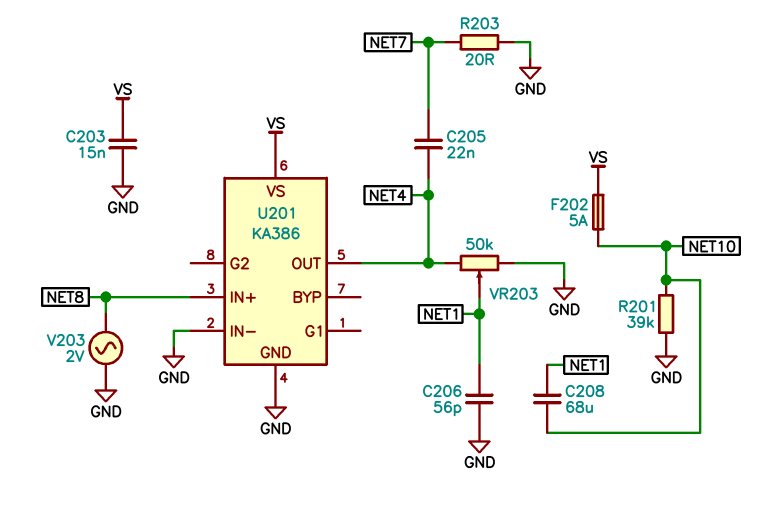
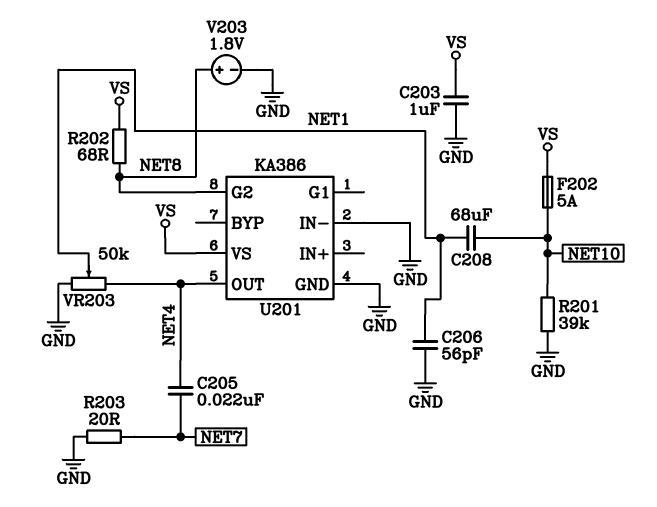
C203: 15nF (GND, VS) -> 1uF (GND, VS)
R202: none -> 68 (NET8, VS)
U201 pin G2: none -> NET8
U201 pin IN+: NET8 -> none
V203: AC 2V (GND, NET8) -> 1.8V (plus NET8, minus GND)

